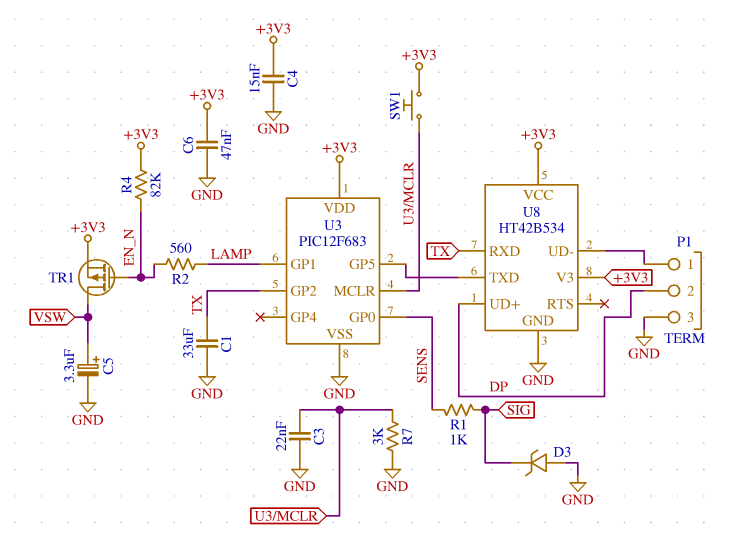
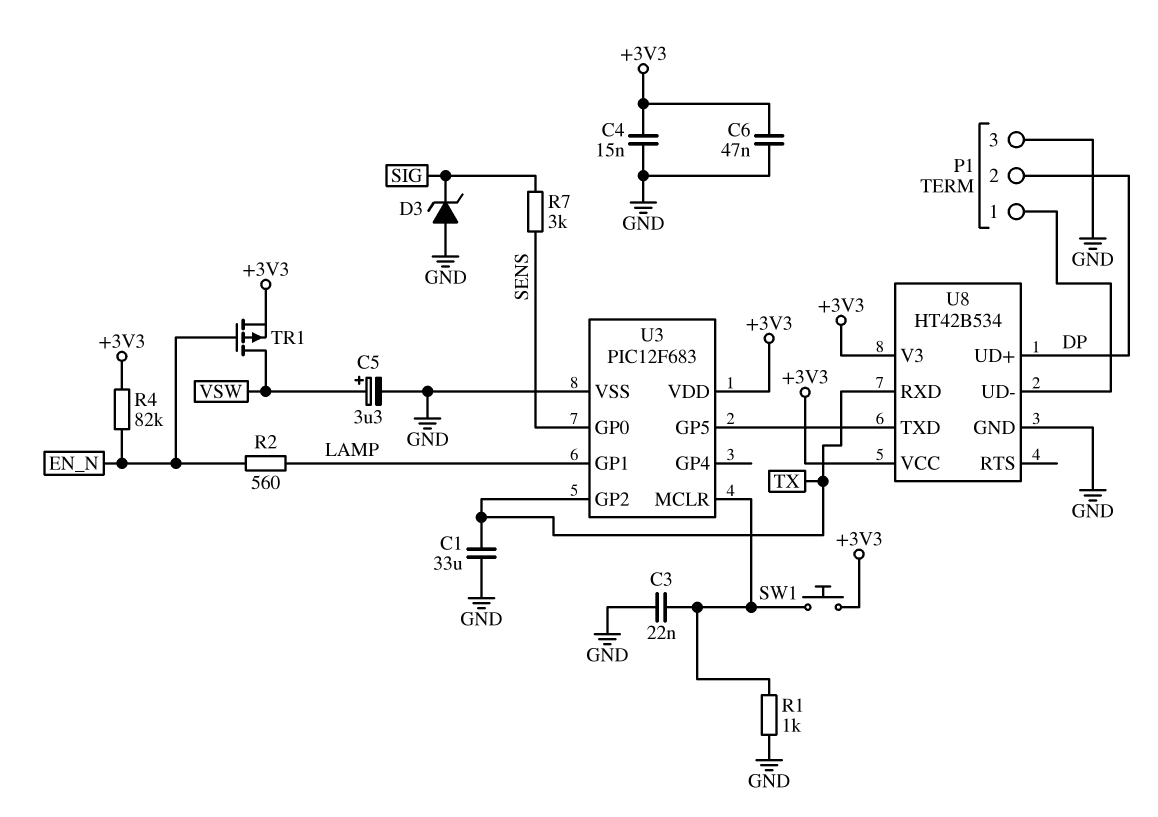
R1: 1k (SENS, SIG) -> 1k (GND, U3/MCLR)
R7: 3k (GND, U3/MCLR) -> 3k (SENS, SIG)

